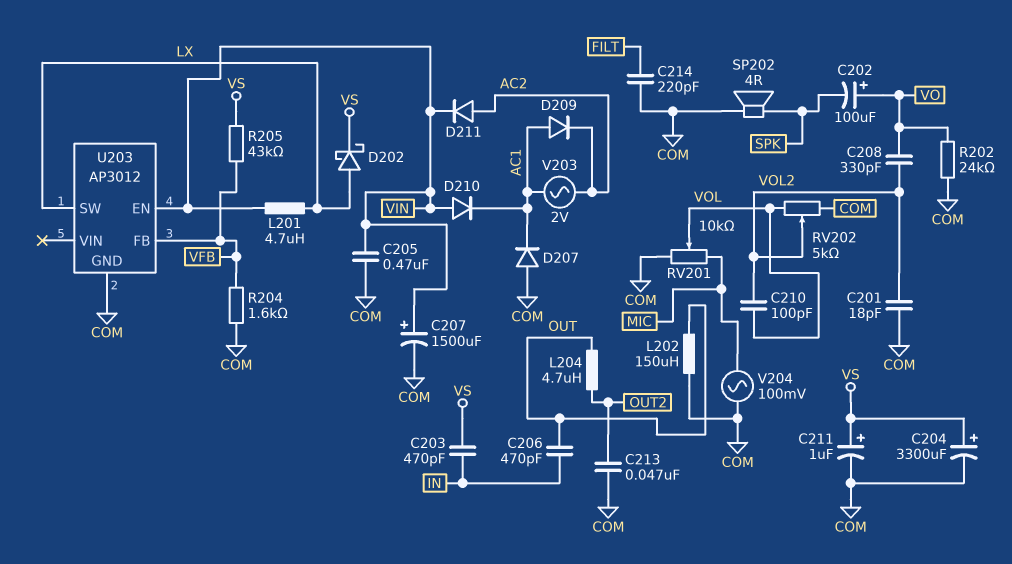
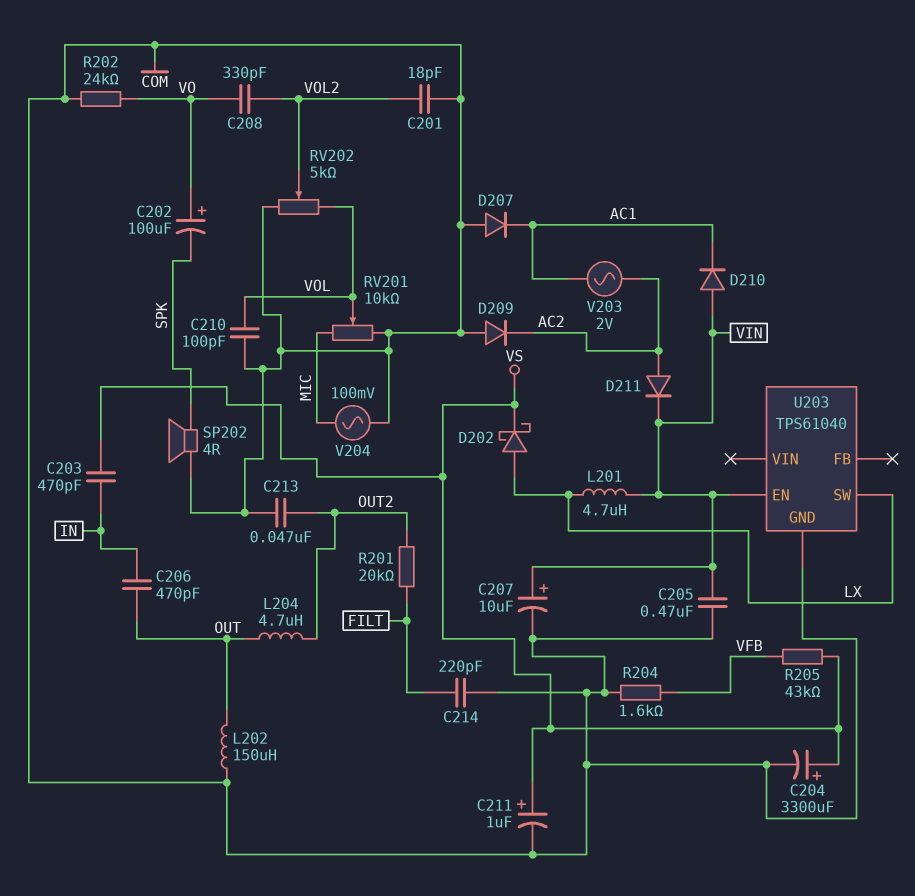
C207: 1500uF (plus VIN, minus COM) -> 10uF (plus VIN, minus COM)
C210: 100pF (VOL, VOL2) -> 100pF (COM, VOL)
D209: diode (A AC1, K AC2) -> diode (A COM, K AC2)
R201: none -> 20k (FILT, OUT2)
U203: AP3012 -> TPS61040
U203 pin FB: VFB -> none

